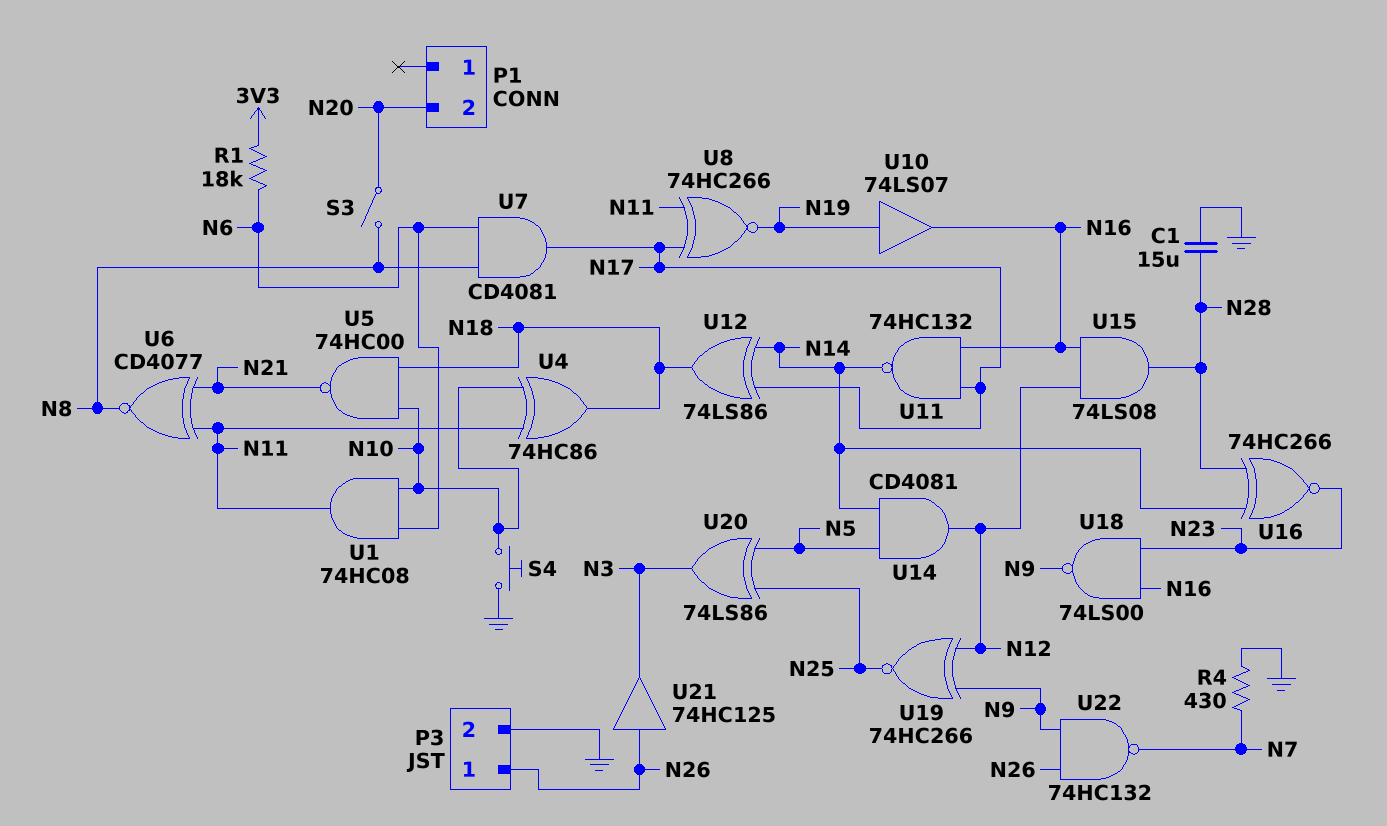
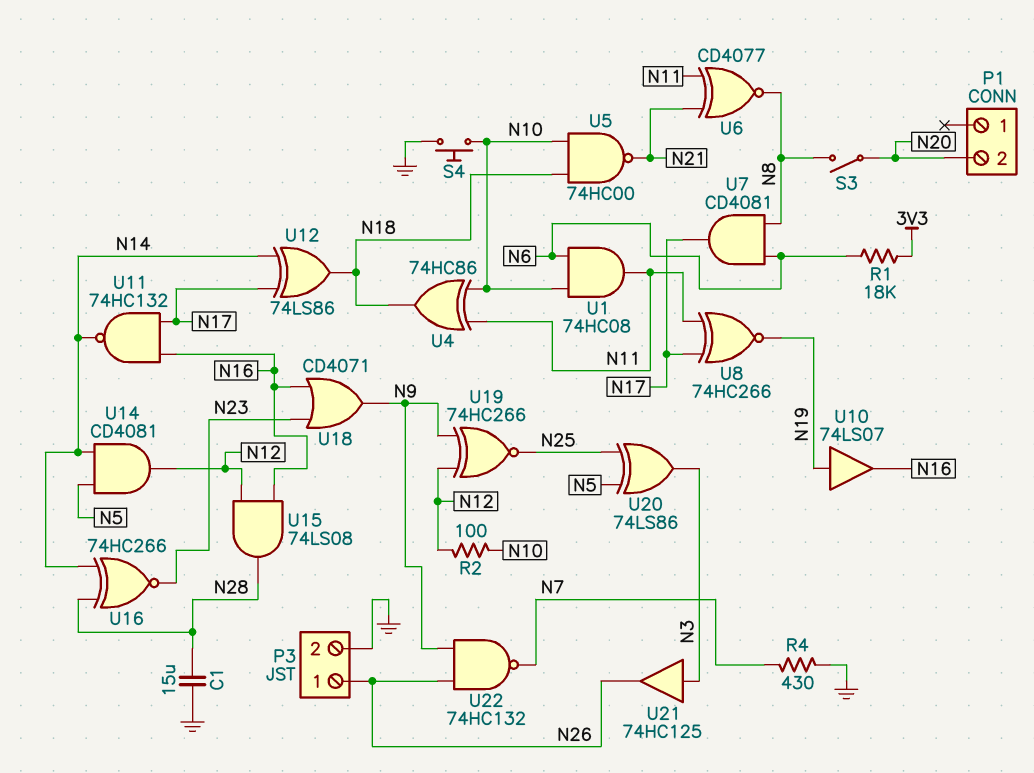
R2: none -> 100 (N10, N12)
U18: NAND 74LS00 (in N16, in N23, out N9) -> OR CD4071 (in N16, in N23, out N9)
U21: buffer 74HC125 (in N26, out N3) -> buffer 74HC125 (in N3, out N26)

